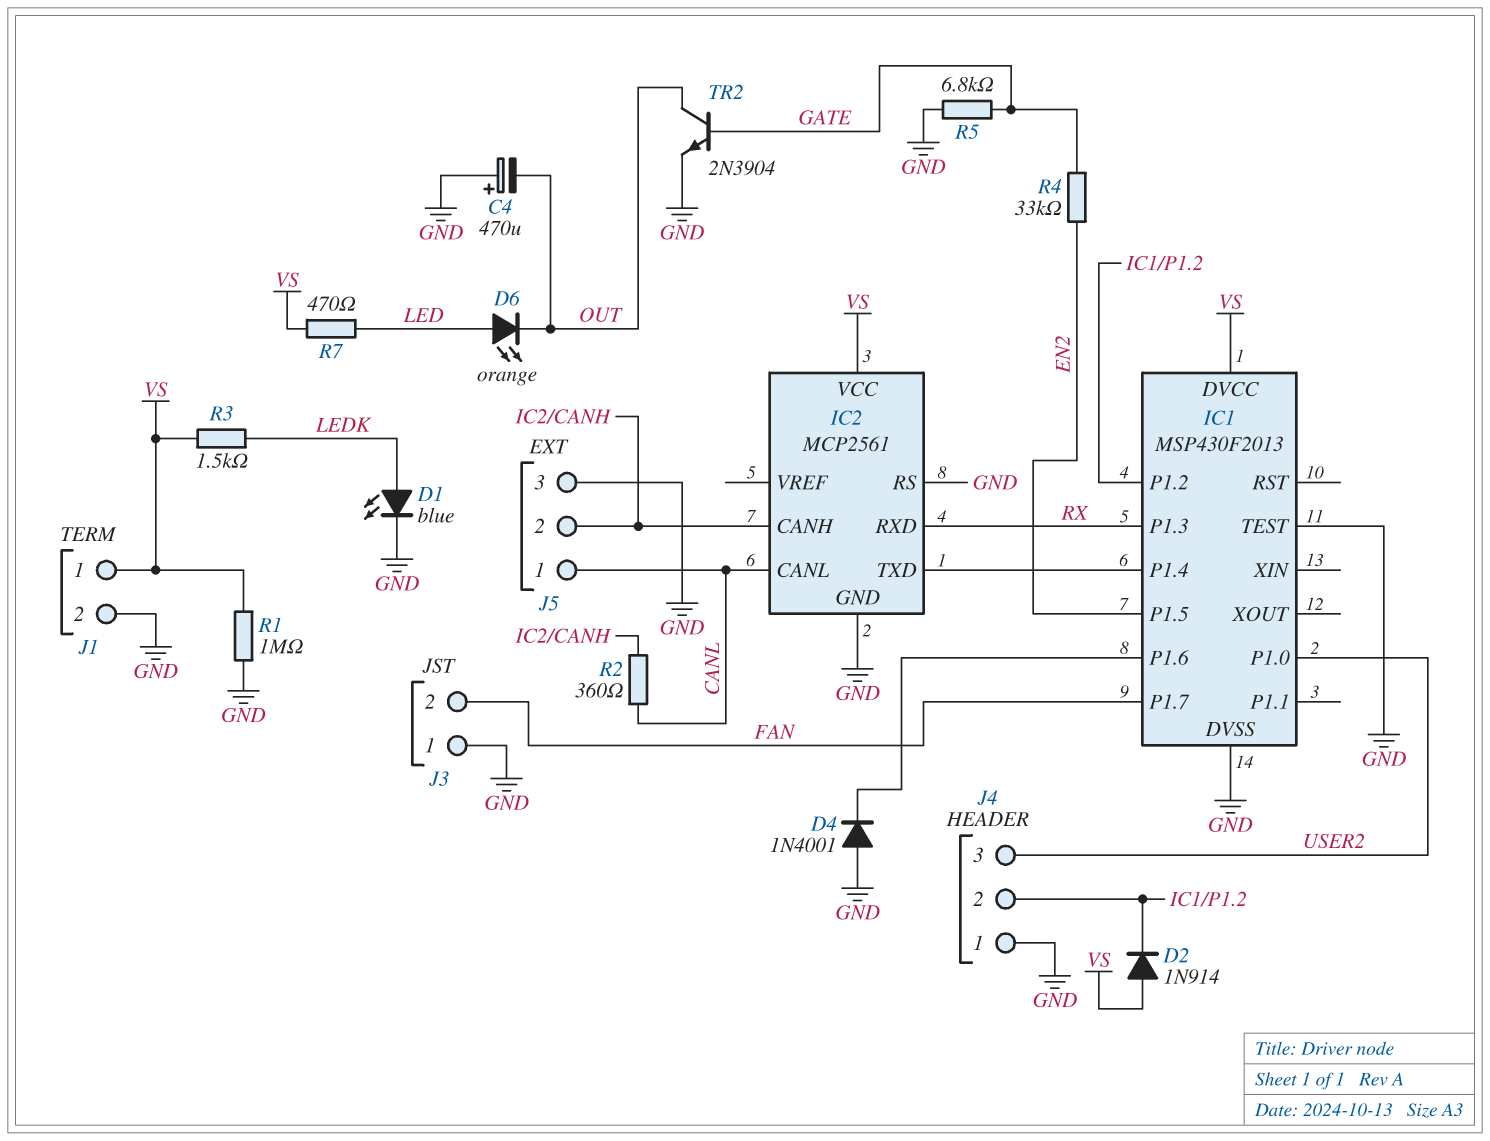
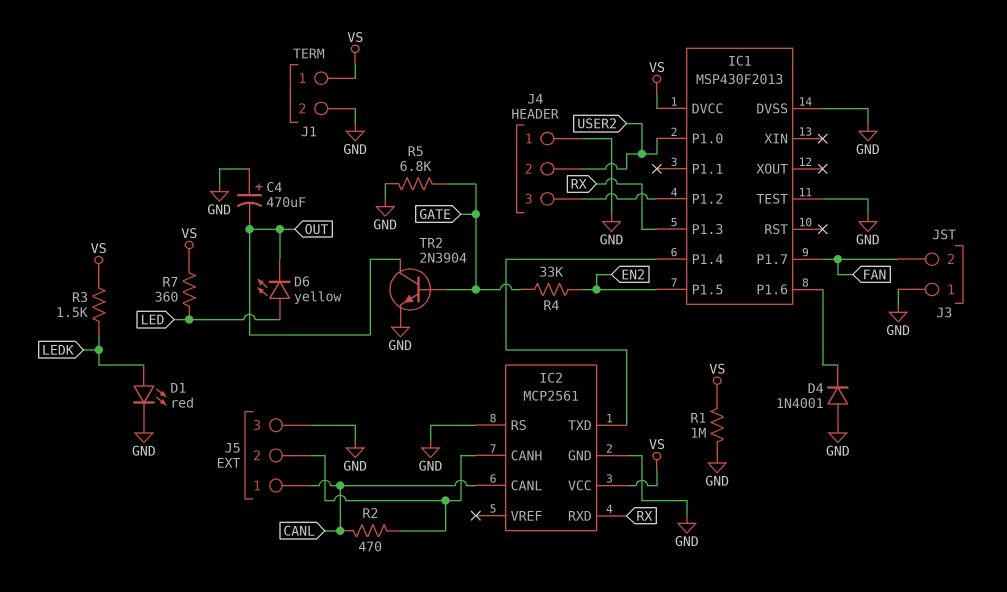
D1: LED blue (A LEDK, K GND) -> LED red (A LEDK, K GND)
D2: diode 1N914 (A VS, K IC1/P1.2) -> none
D6: LED orange (A LED, K OUT) -> LED yellow (A LED, K OUT)
J4 pin 2: IC1/P1.2 -> USER2
J4 pin 3: USER2 -> IC1/P1.2
R2: 360 (CANL, IC2/CANH) -> 470 (CANL, IC2/CANH)
R7: 470 (LED, VS) -> 360 (LED, VS)

